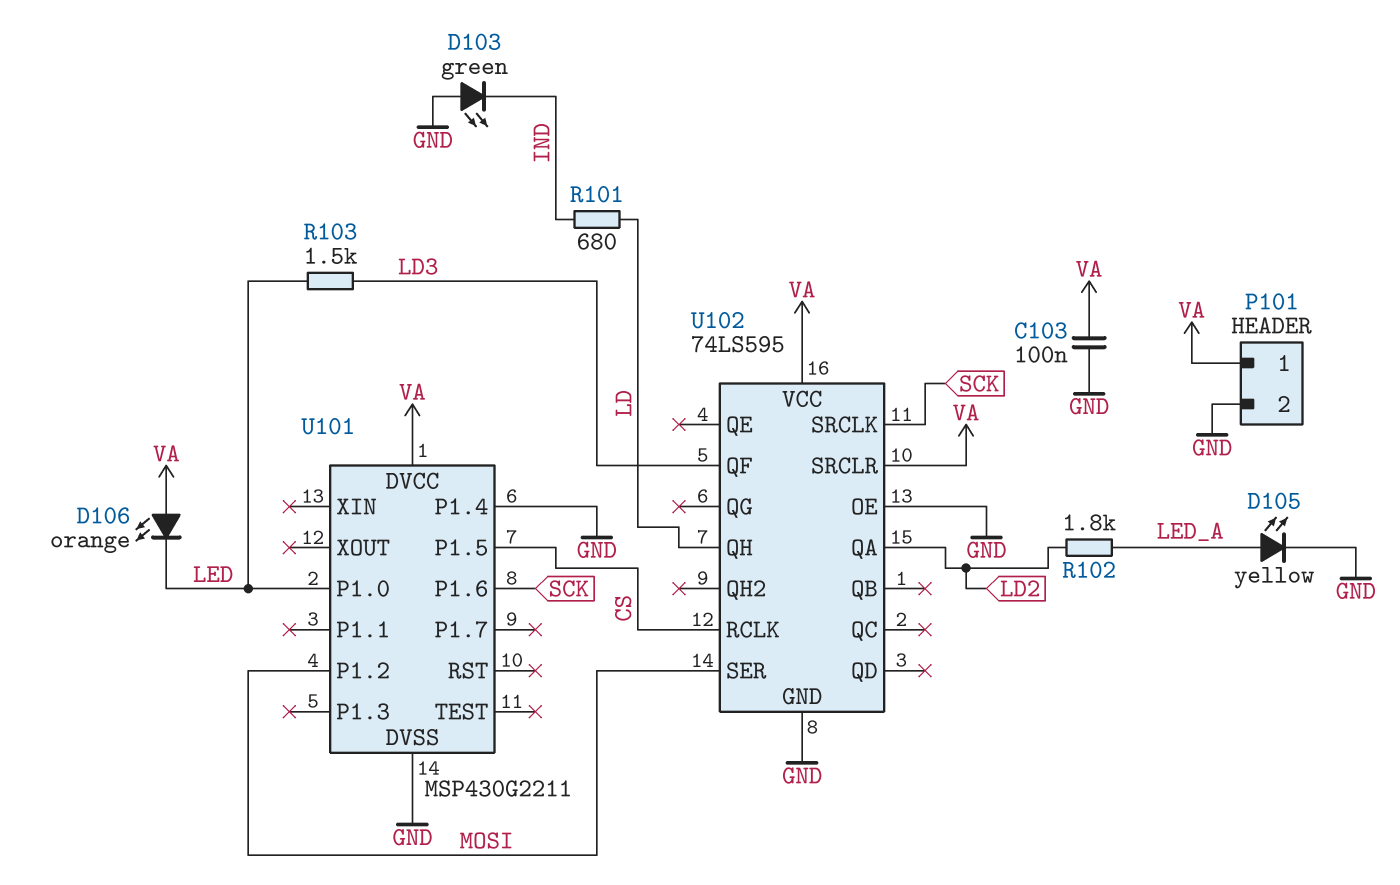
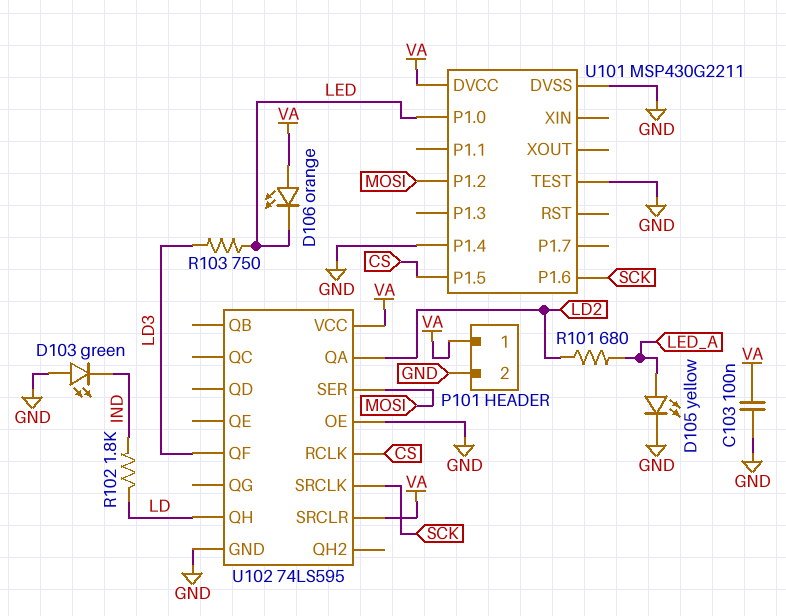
R101: 680 (IND, LD) -> 680 (LD2, LED_A)
R102: 1.8k (LD2, LED_A) -> 1.8k (IND, LD)
R103: 1.5k (LD3, LED) -> 750 (LD3, LED)
U101 pin TEST: none -> GND

